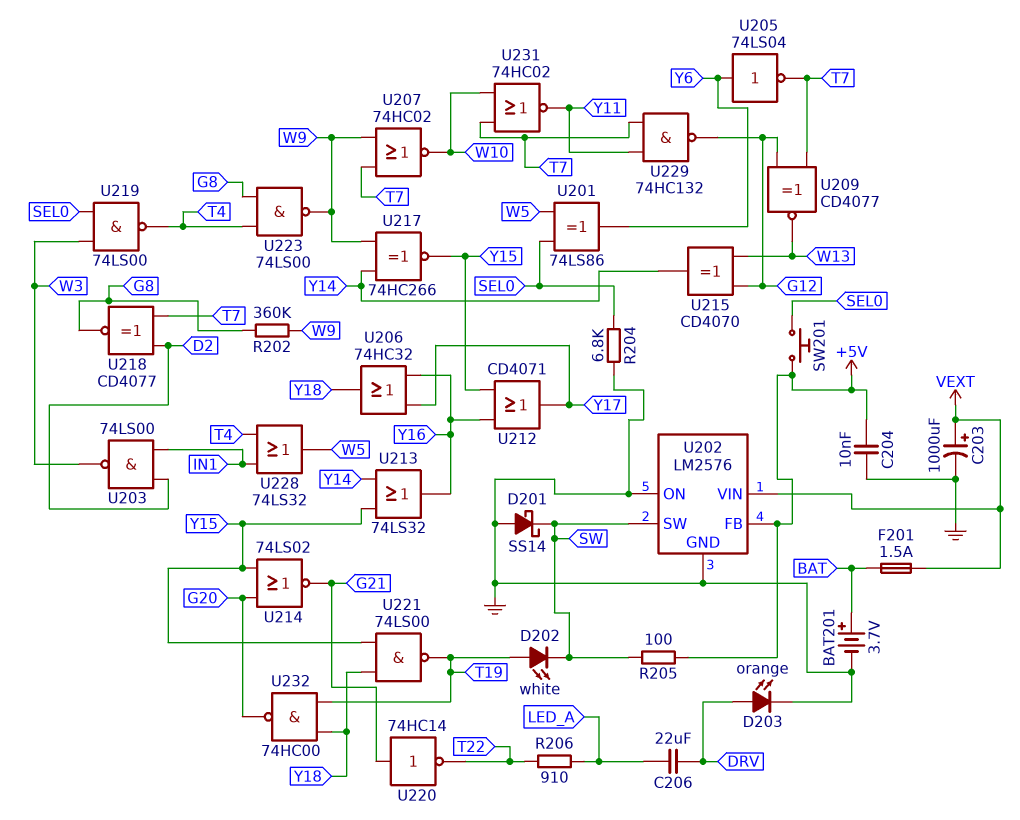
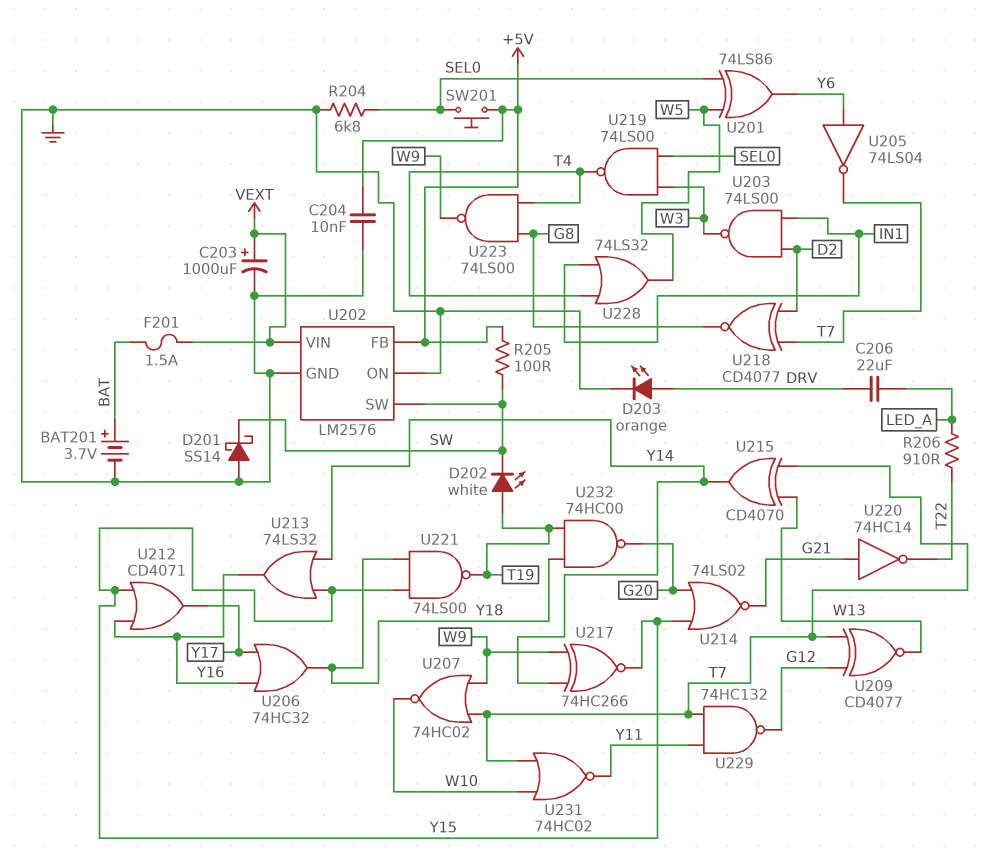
R202: 360k (G8, W9) -> none
U215: XOR CD4070 (in G12, in W13, out Y14) -> XOR CD4070 (in T7, in W13, out Y14)

